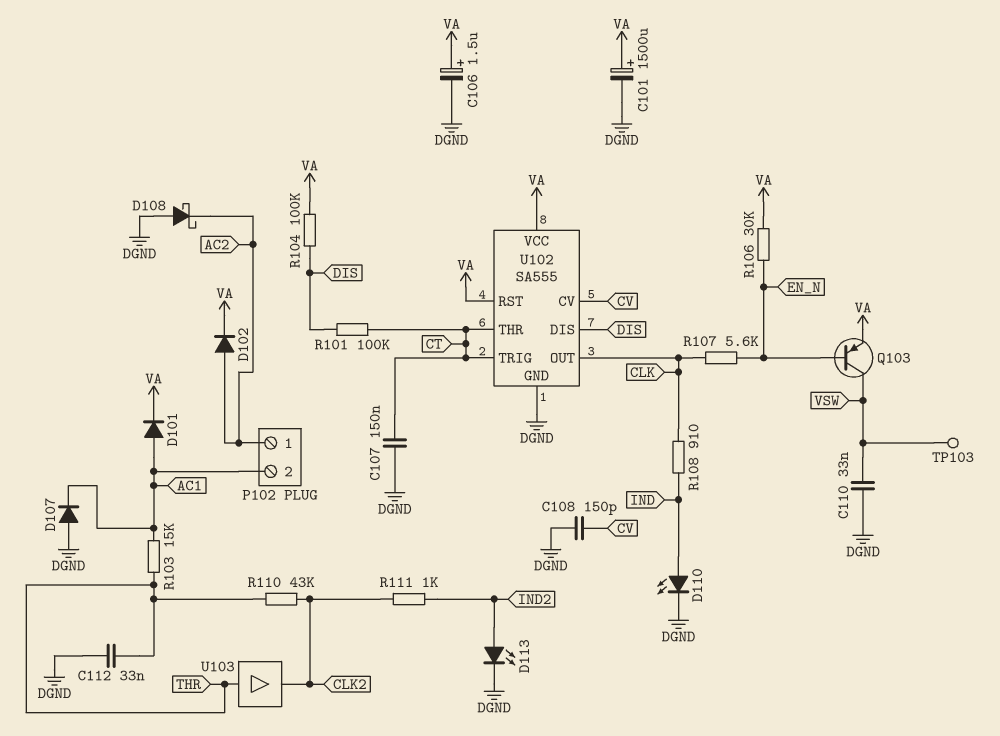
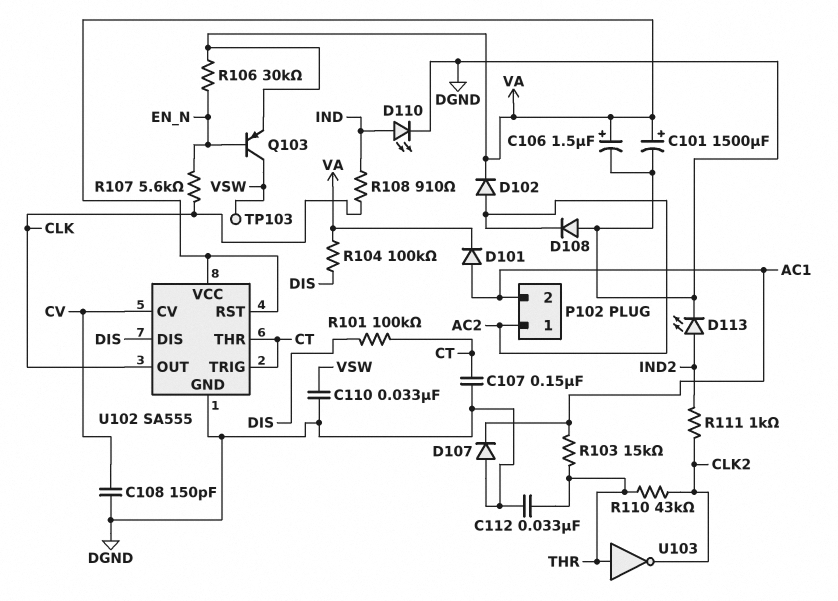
D108: schottky (A DGND, K AC2) -> diode (A DGND, K AC2)
U103: buffer (in THR, out CLK2) -> NOT (in THR, out CLK2)

